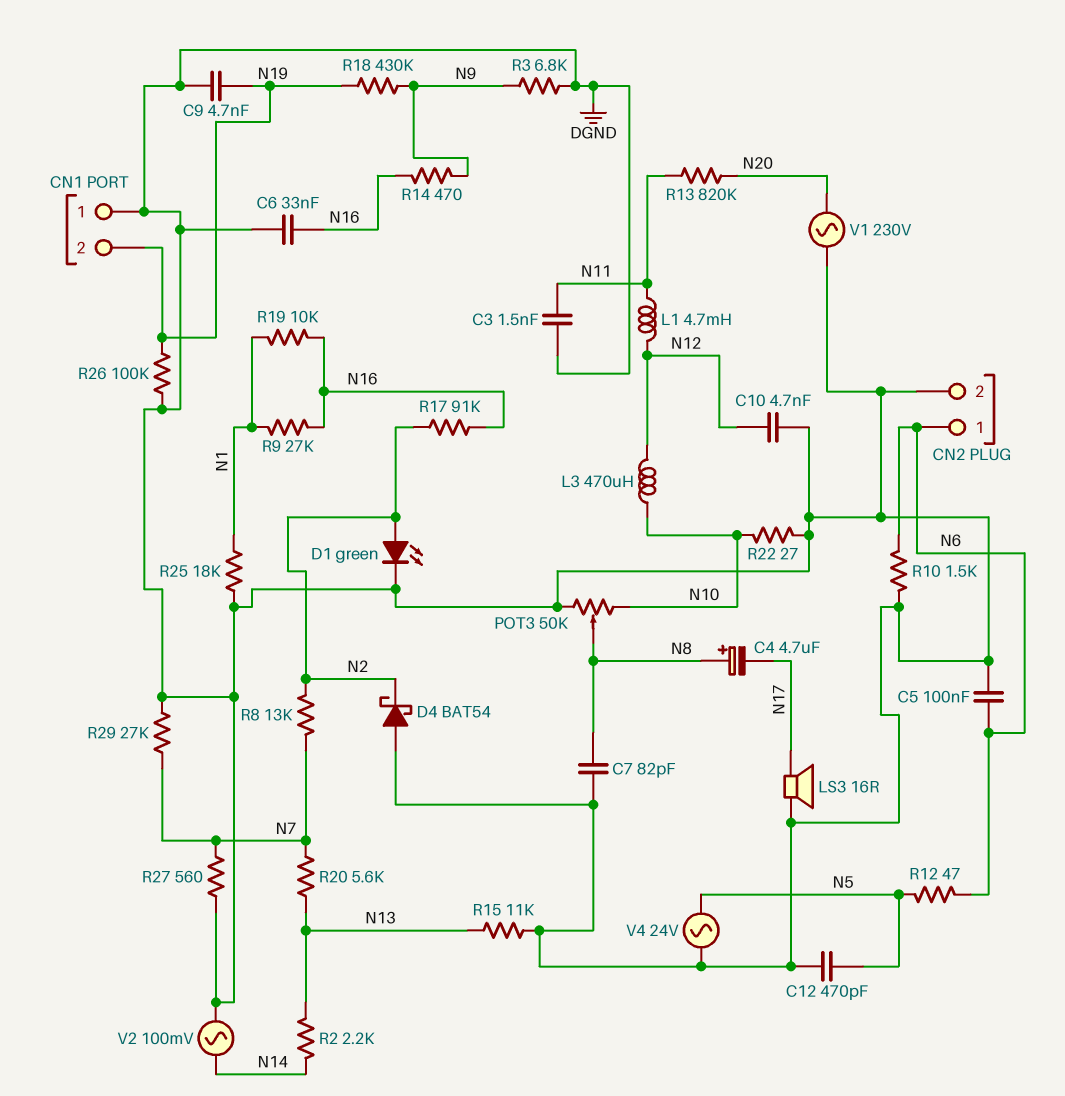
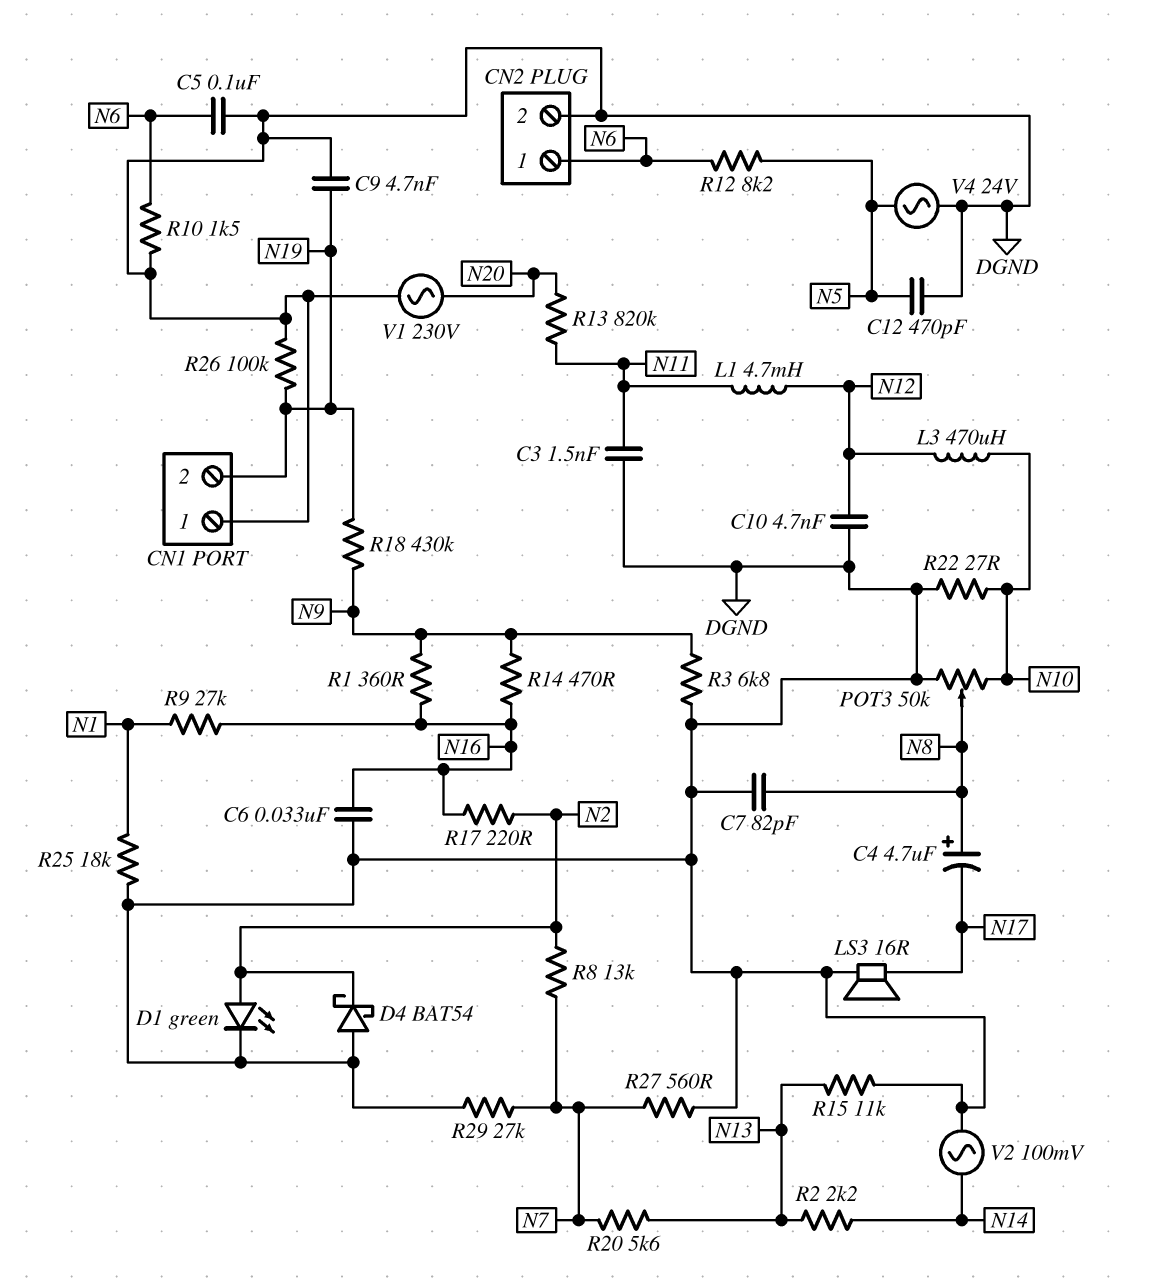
R1: none -> 360 (N9, N16)
R12: 47 (N5, N6) -> 8.2k (N5, N6)
R17: 91k (N2, N16) -> 220 (N2, N16)
R19: 10k (N1, N16) -> none

